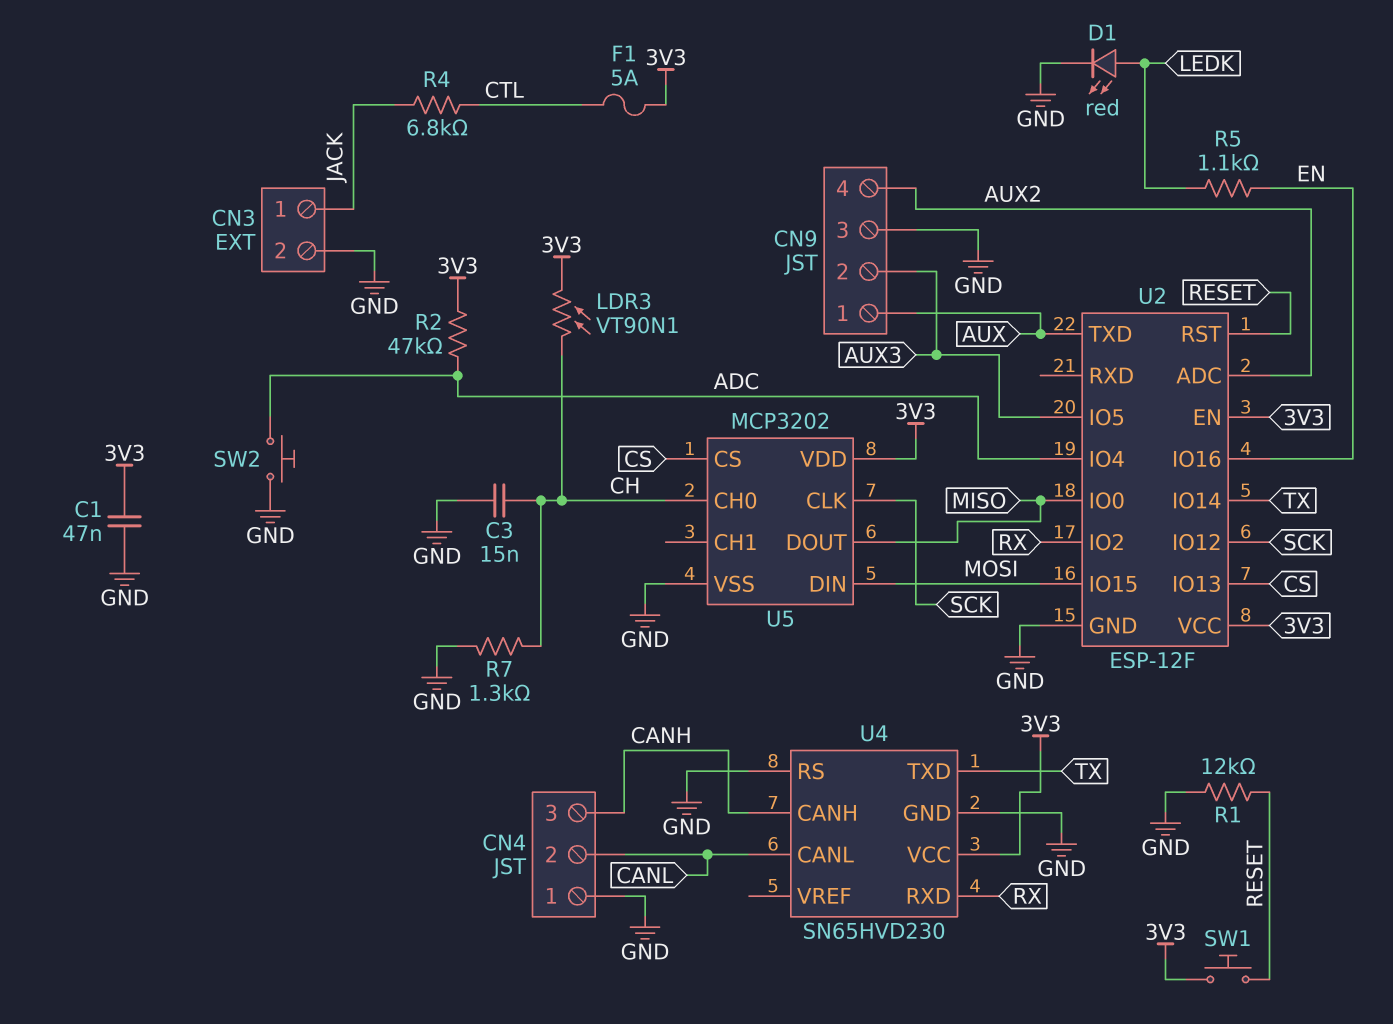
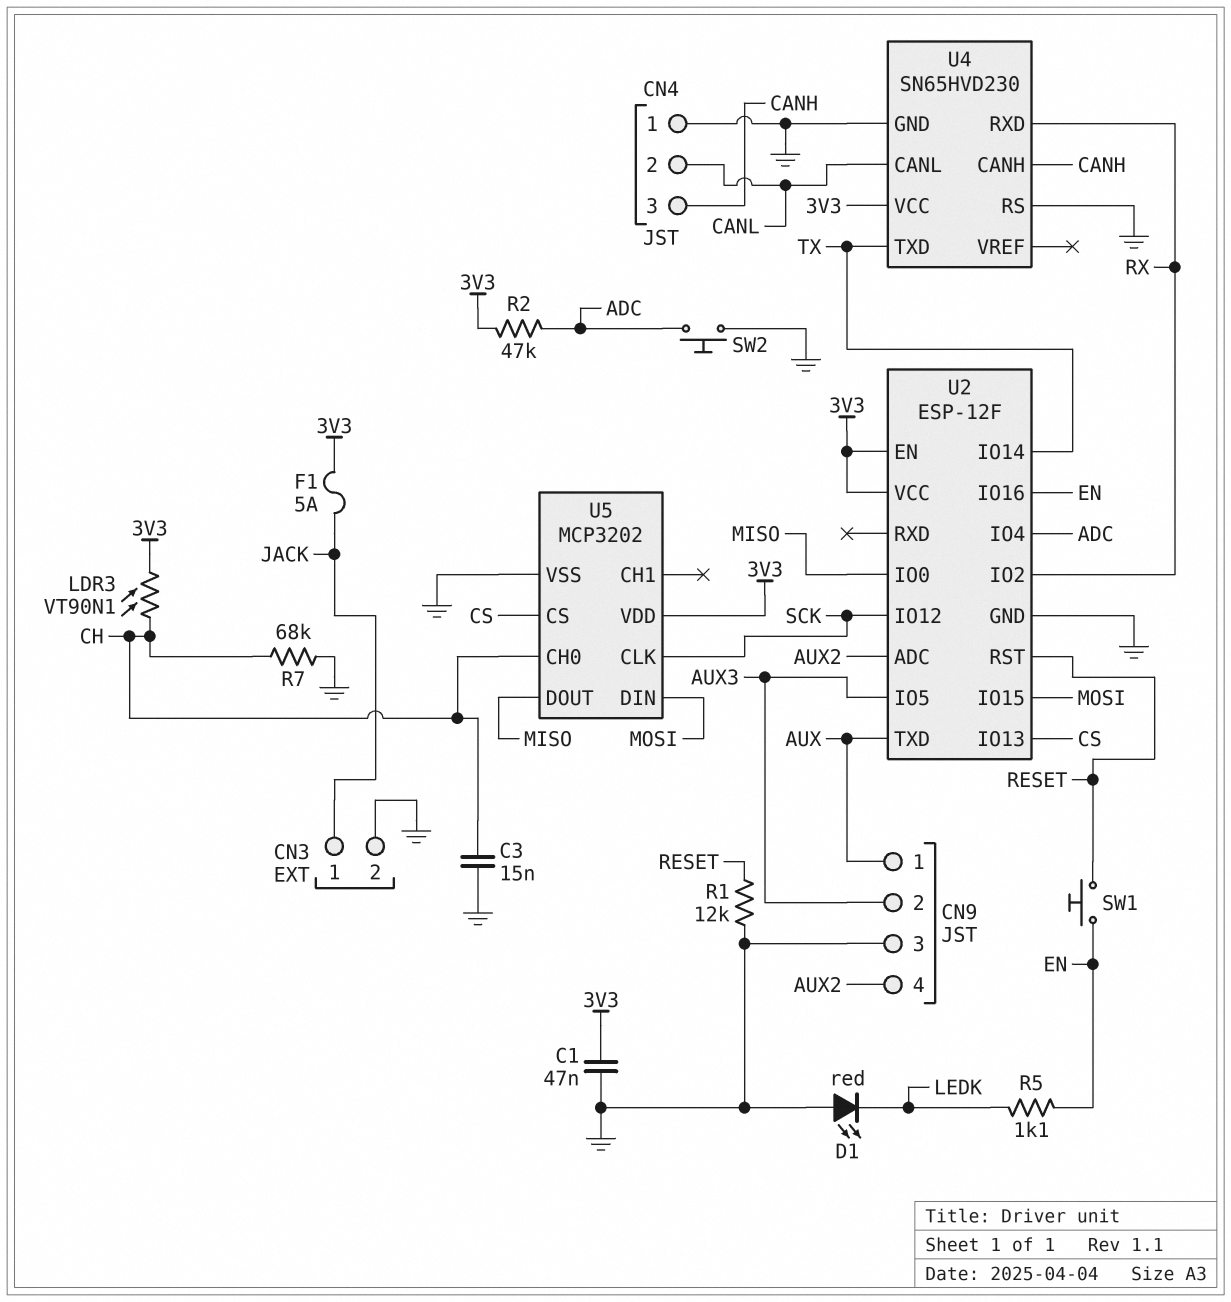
D1: LED red (A LEDK, K GND) -> LED red (A GND, K LEDK)
F1: 5A (3V3, CTL) -> 5A (3V3, JACK)
R4: 6.8k (CTL, JACK) -> none
R7: 1.3k (CH, GND) -> 68k (CH, GND)
SW1: button (3V3, RESET) -> button (EN, RESET)

